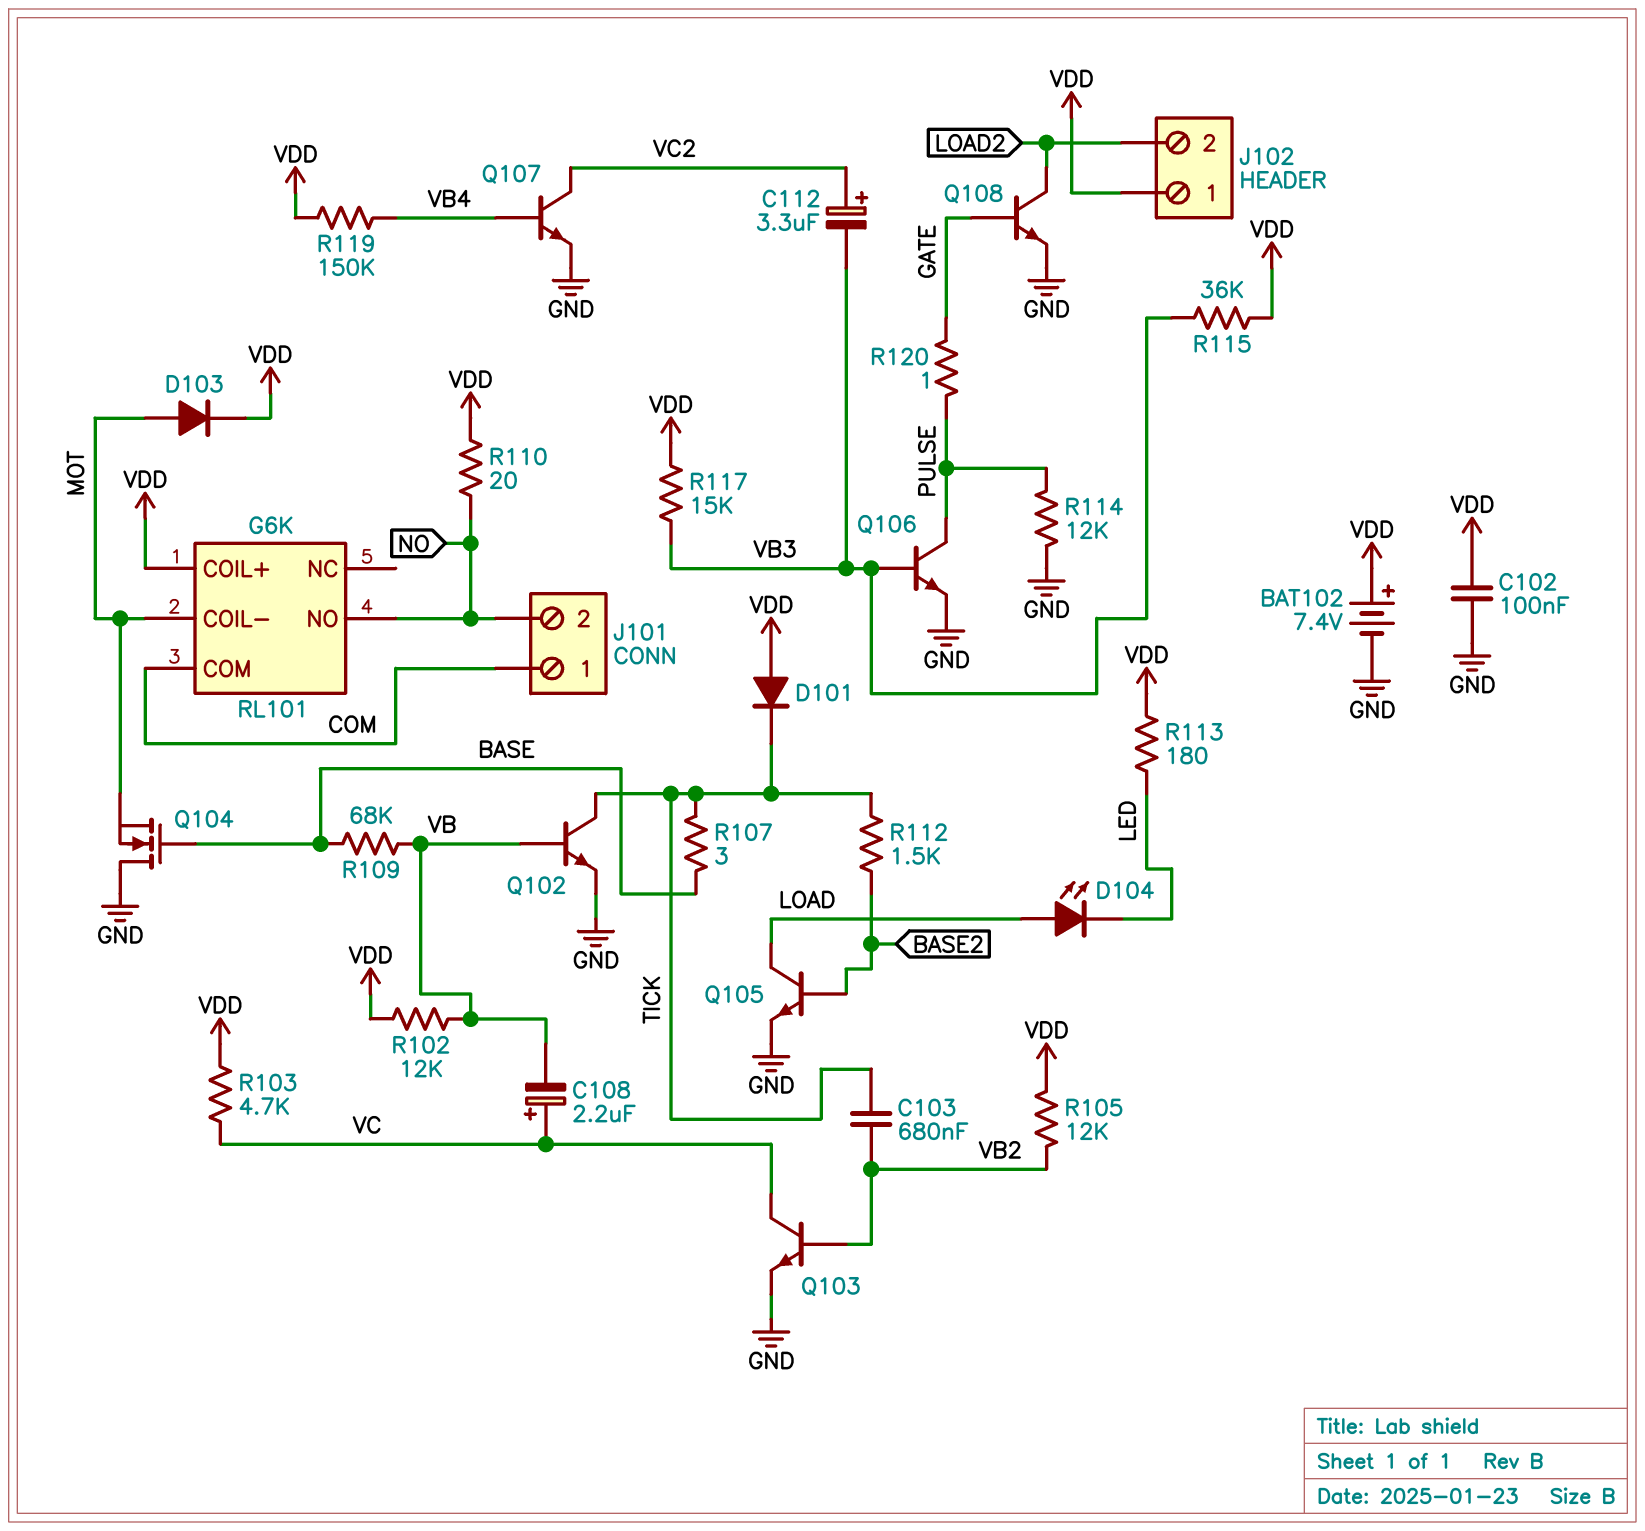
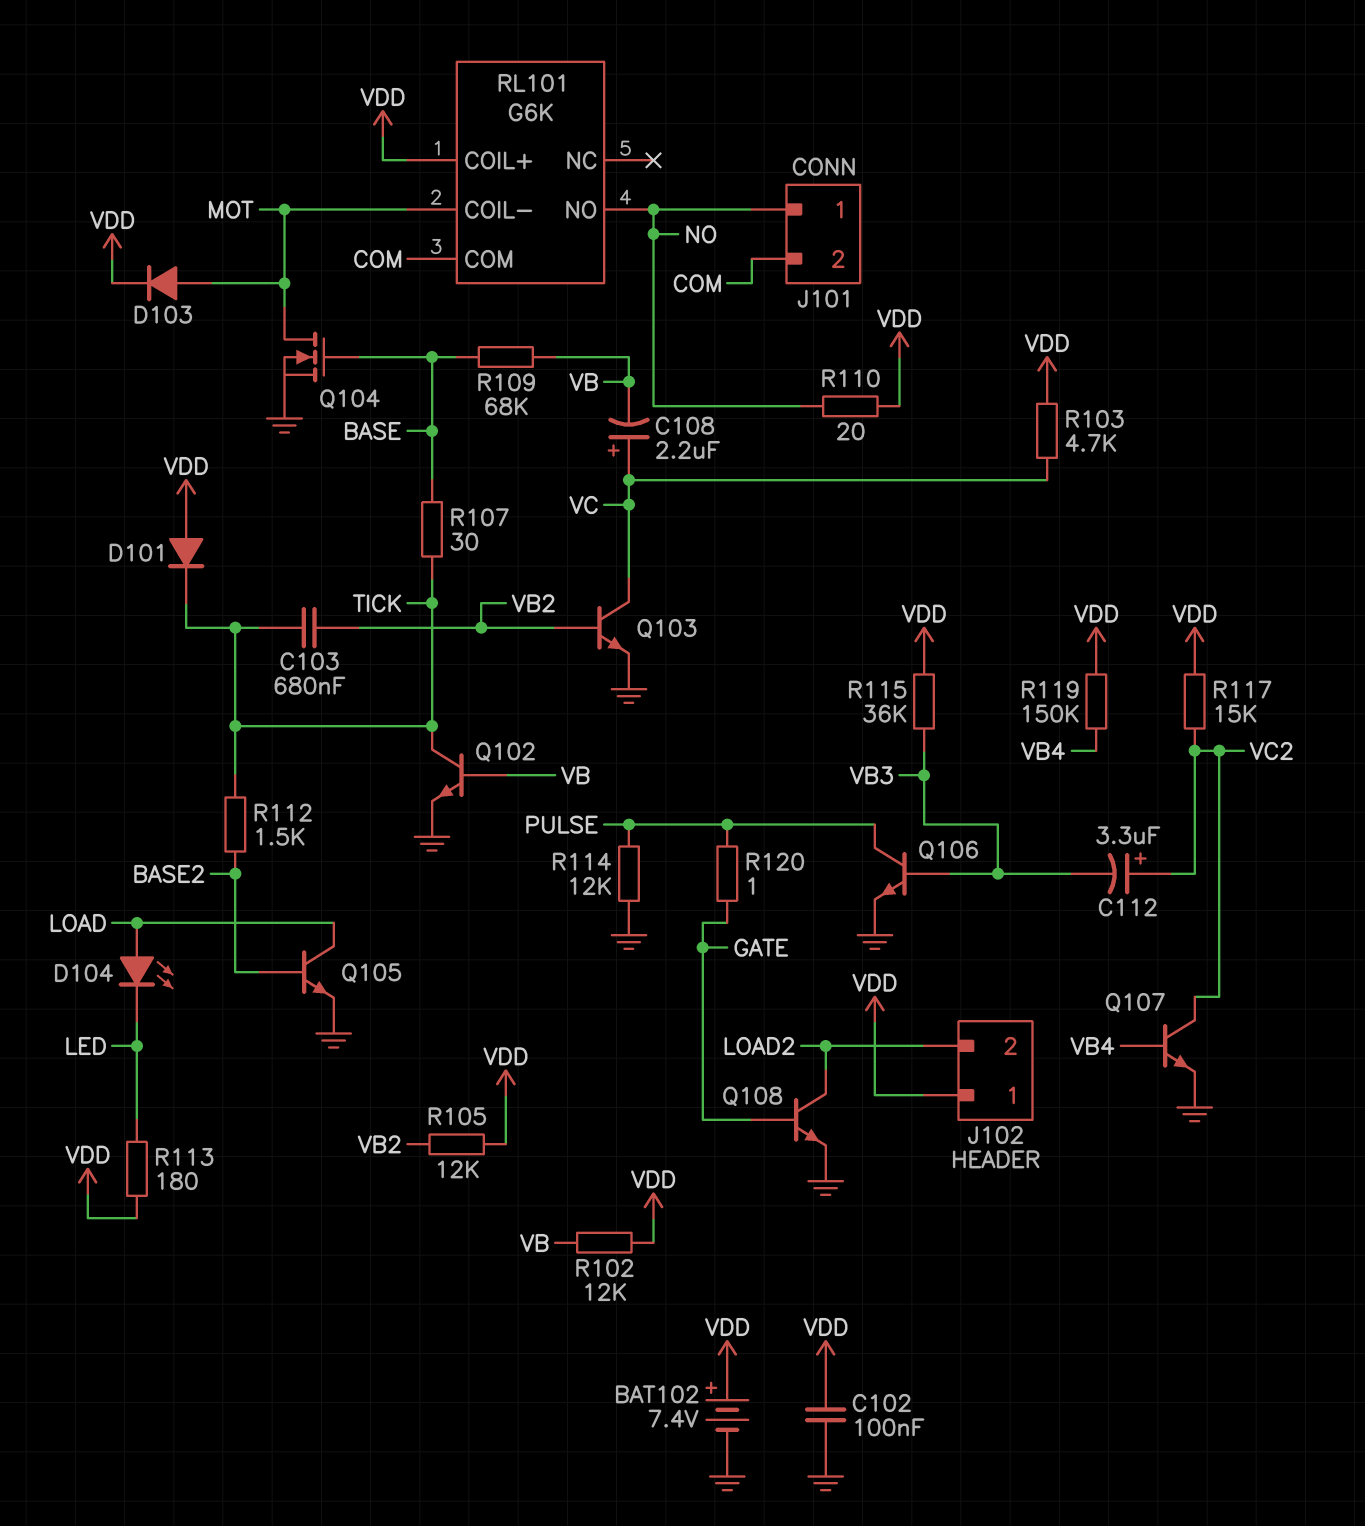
J101 pin 1: COM -> NO
J101 pin 2: NO -> COM
Q104: NMOS (G BASE, D GND, S MOT) -> NMOS (G BASE, D MOT, S GND)
R107: 3 (BASE, TICK) -> 30 (BASE, TICK)
R117: 15k (VB3, VDD) -> 15k (VC2, VDD)

